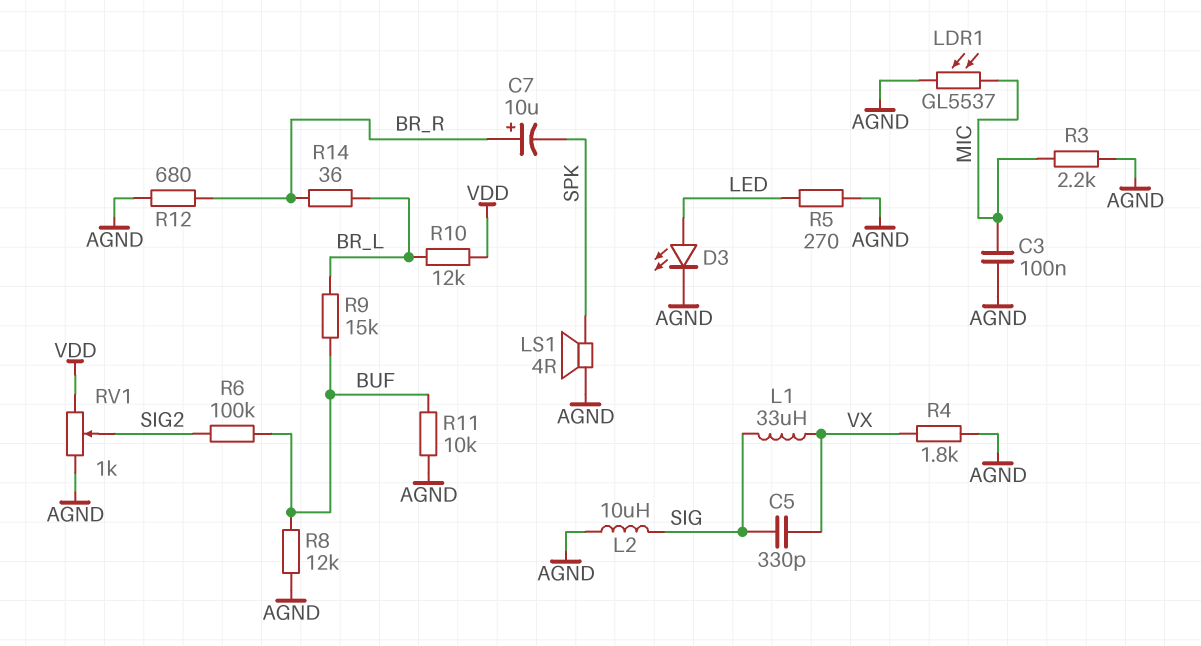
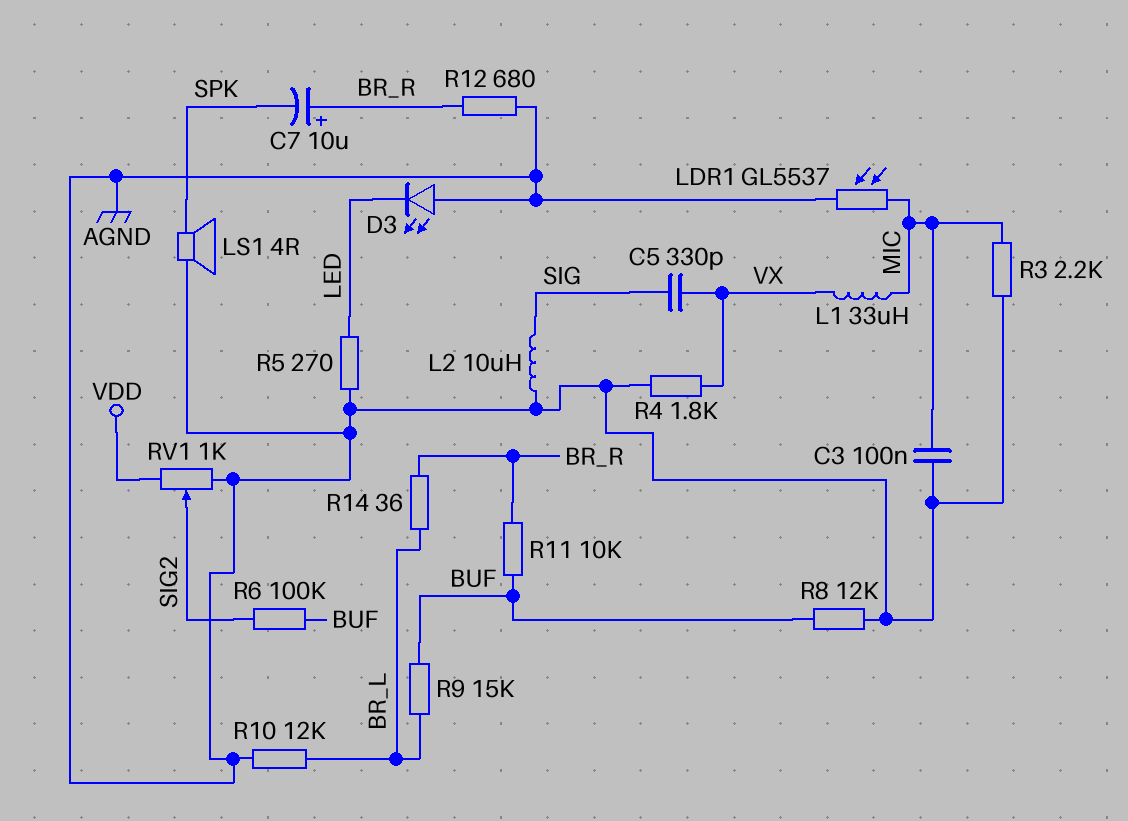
D3: LED (A LED, K AGND) -> LED (A AGND, K LED)
L1: 33uH (SIG, VX) -> 33uH (MIC, VX)
R10: 12k (BR_L, VDD) -> 12k (AGND, BR_L)
R11: 10k (AGND, BUF) -> 10k (BR_R, BUF)

